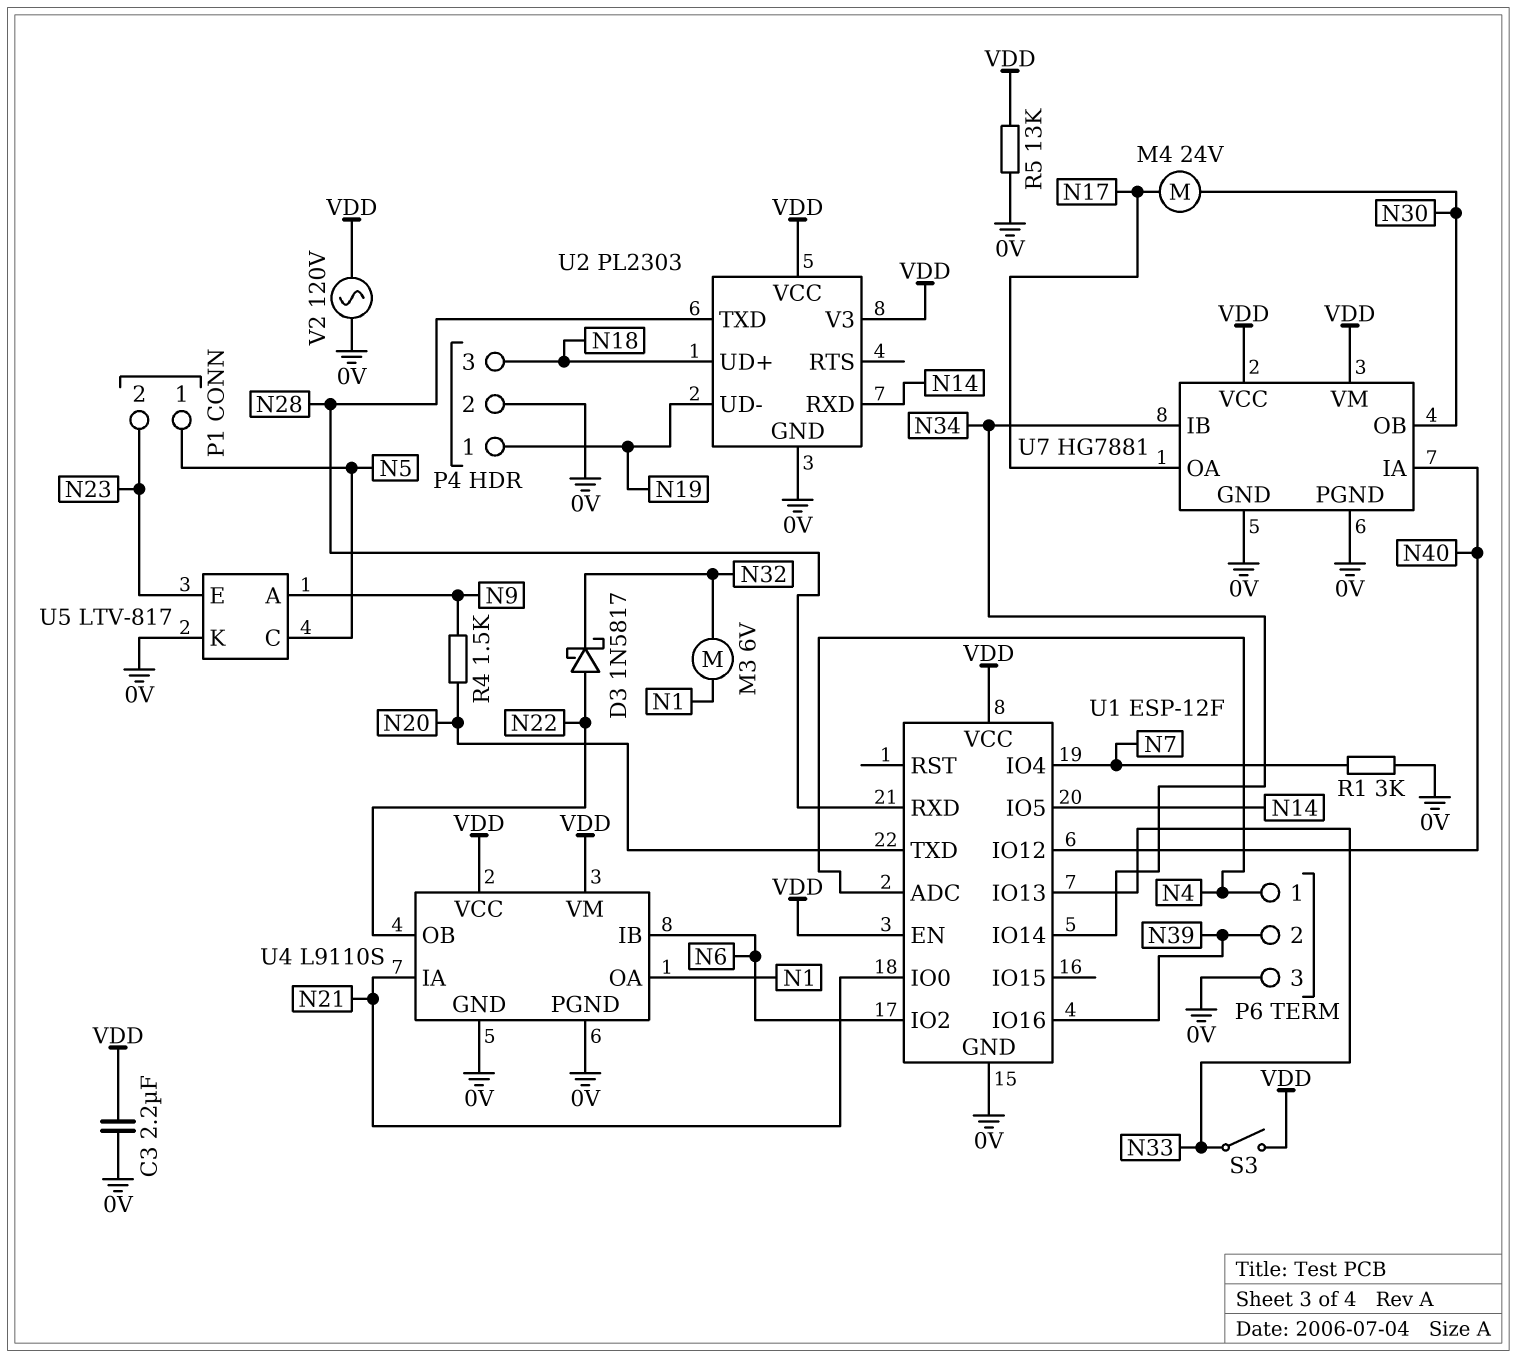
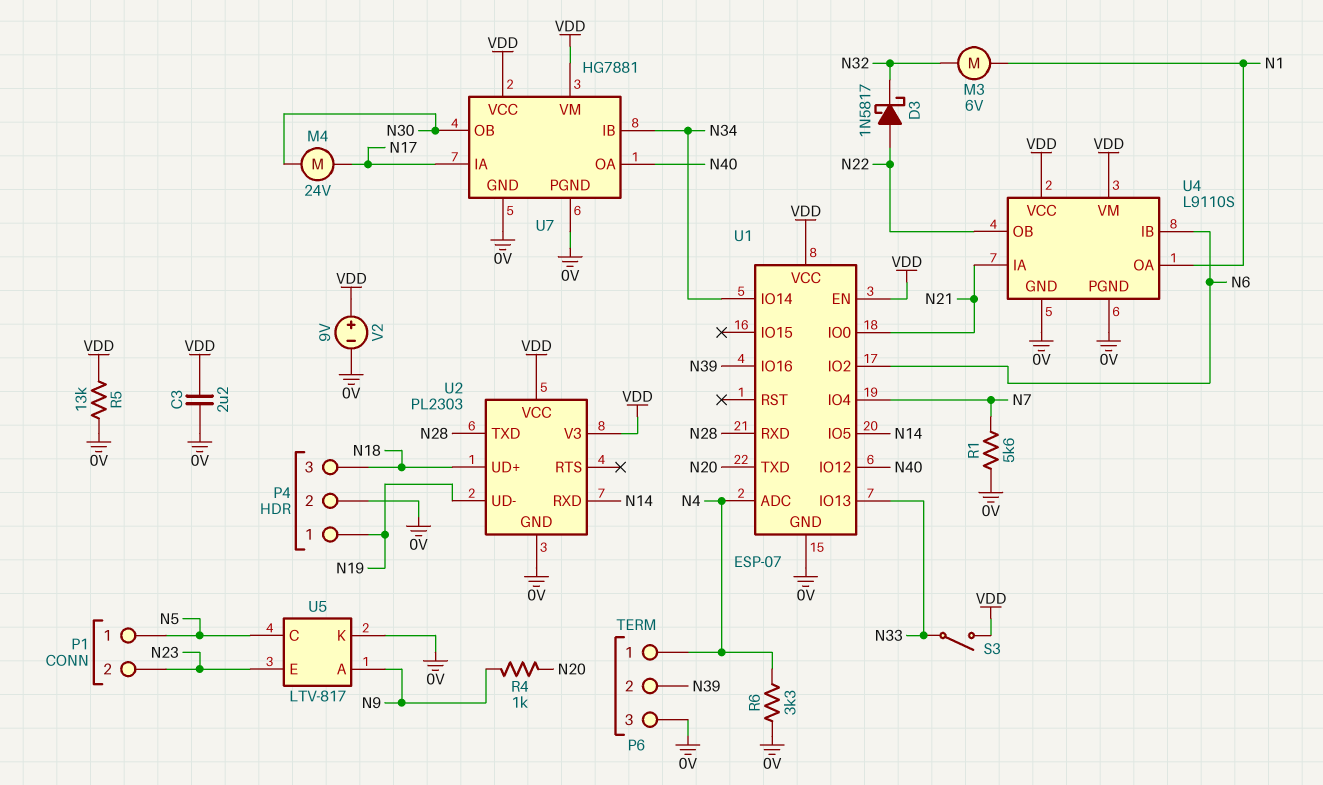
R1: 3k (0V, N7) -> 5.6k (0V, N7)
R4: 1.5k (N9, N20) -> 1k (N9, N20)
R6: none -> 3.3k (0V, N4)
U1: ESP-12F -> ESP-07
U7 pin IA: N40 -> N17
U7 pin OA: N17 -> N40
V2: AC 120V (0V, VDD) -> 9V (plus VDD, minus 0V)

